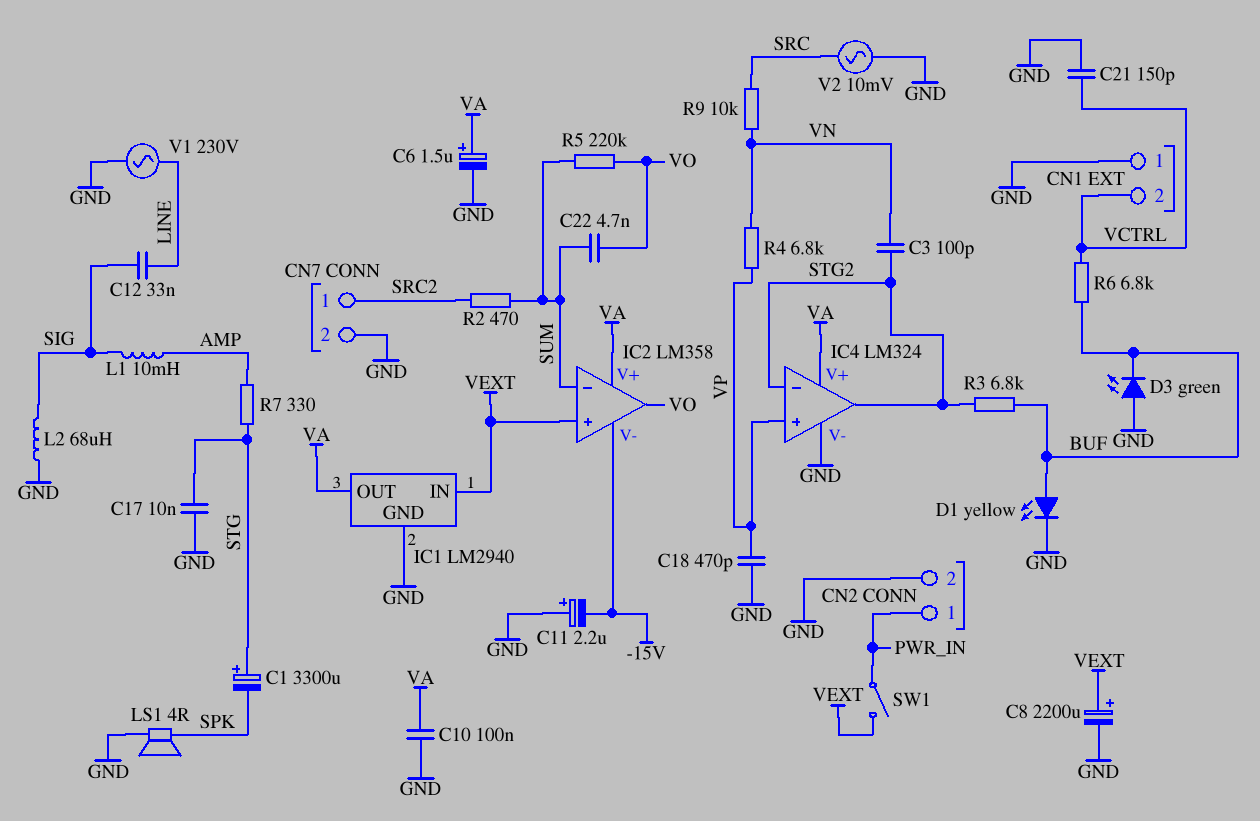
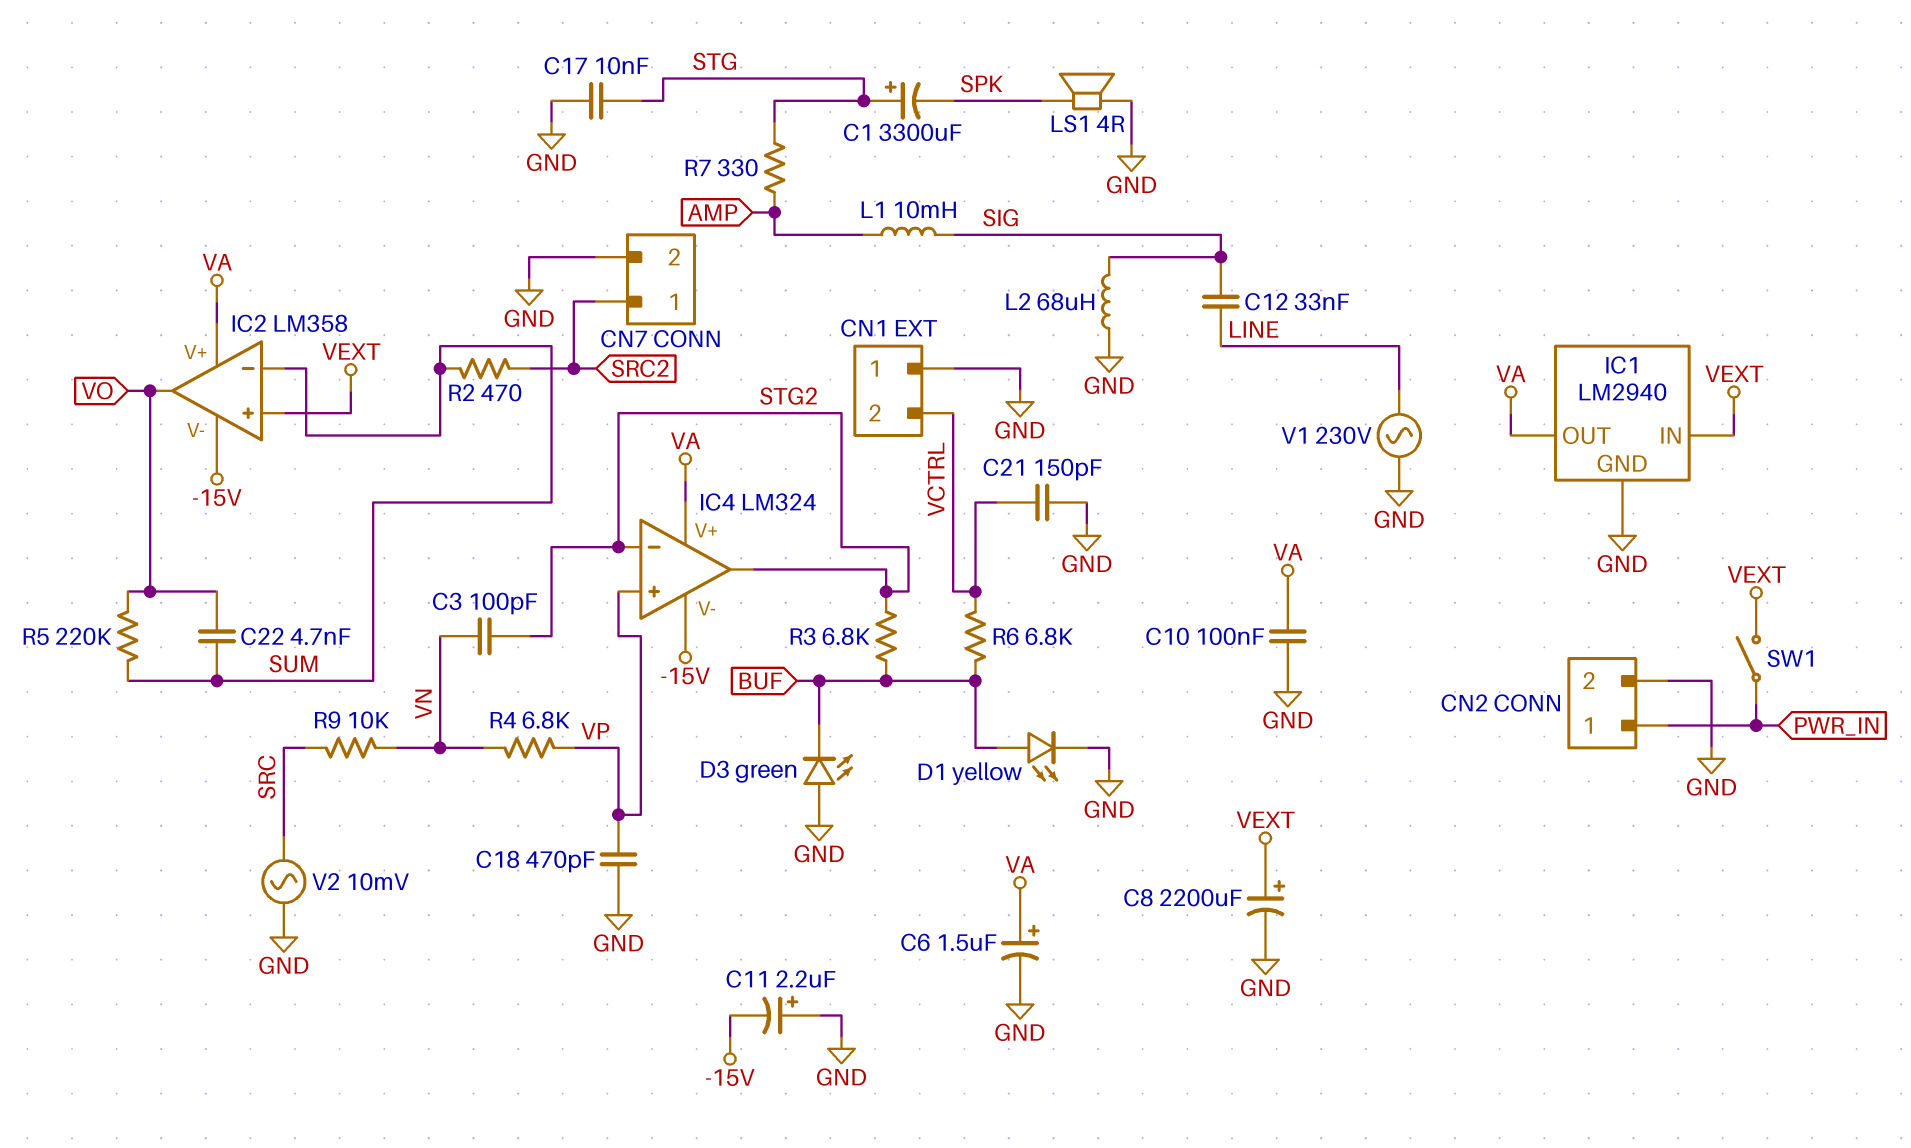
IC4 pin V-: GND -> -15V

